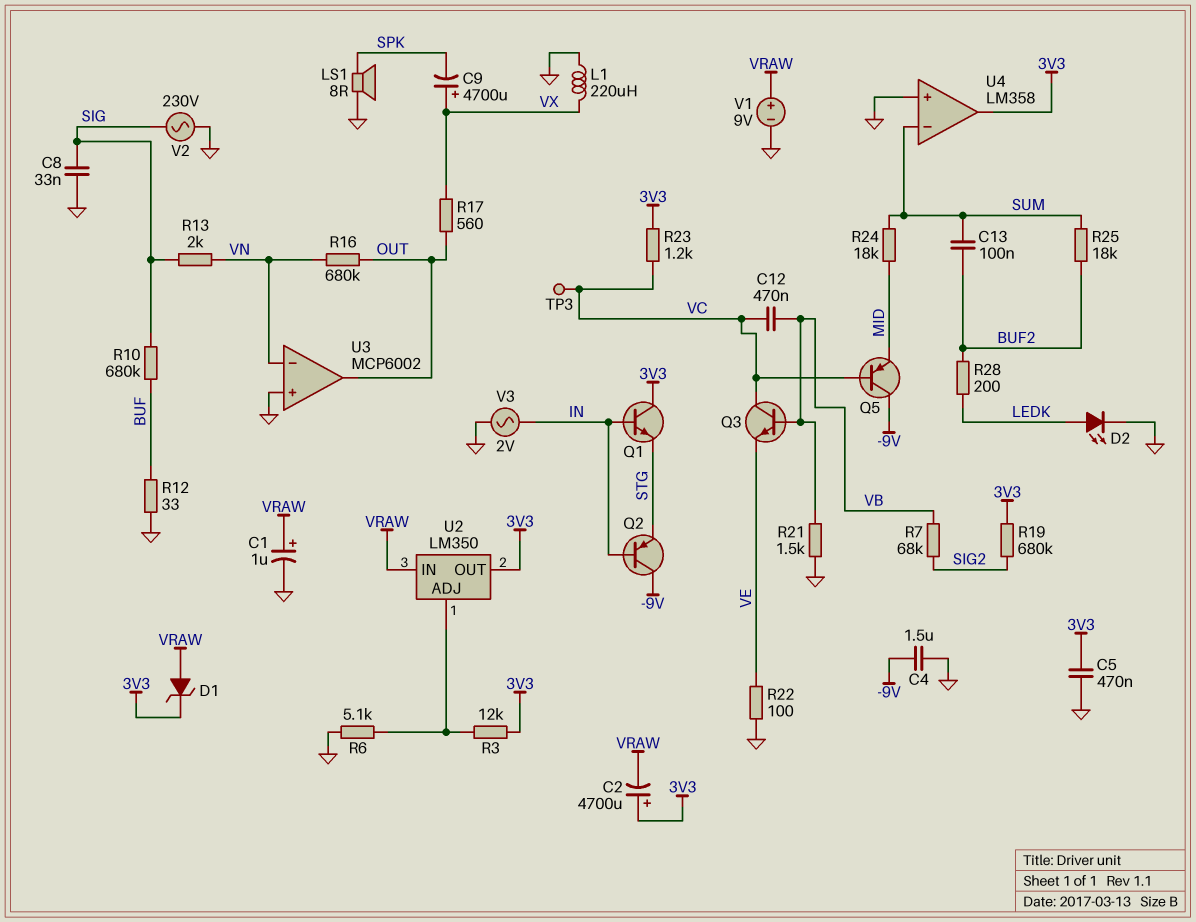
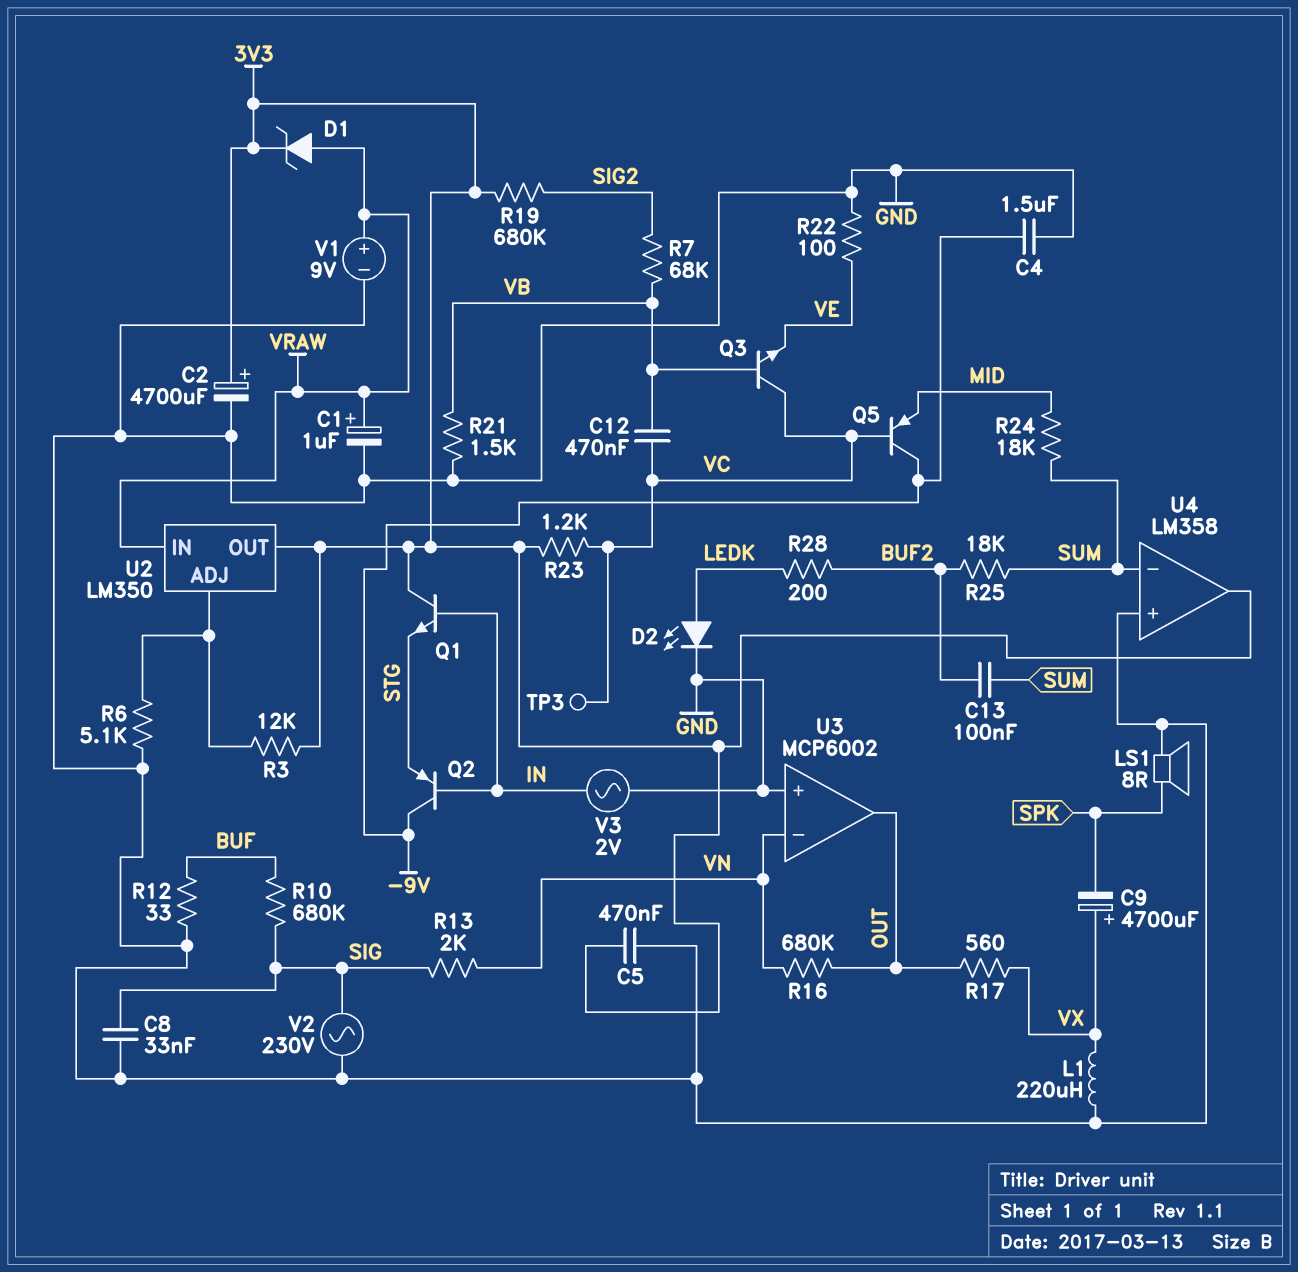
C2: 4700uF (plus 3V3, minus VRAW) -> 4700uF (plus 3V3, minus GND)

